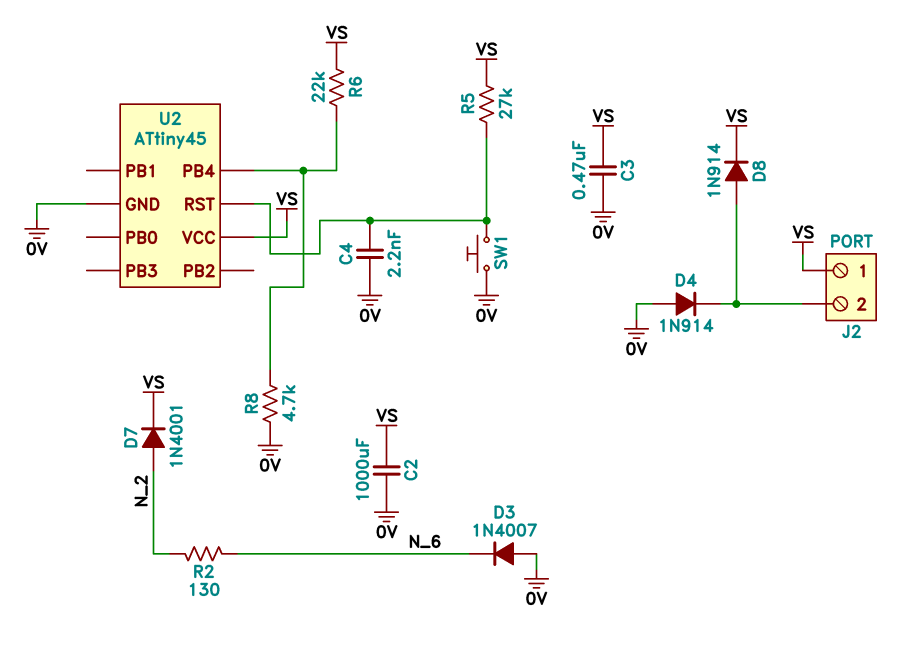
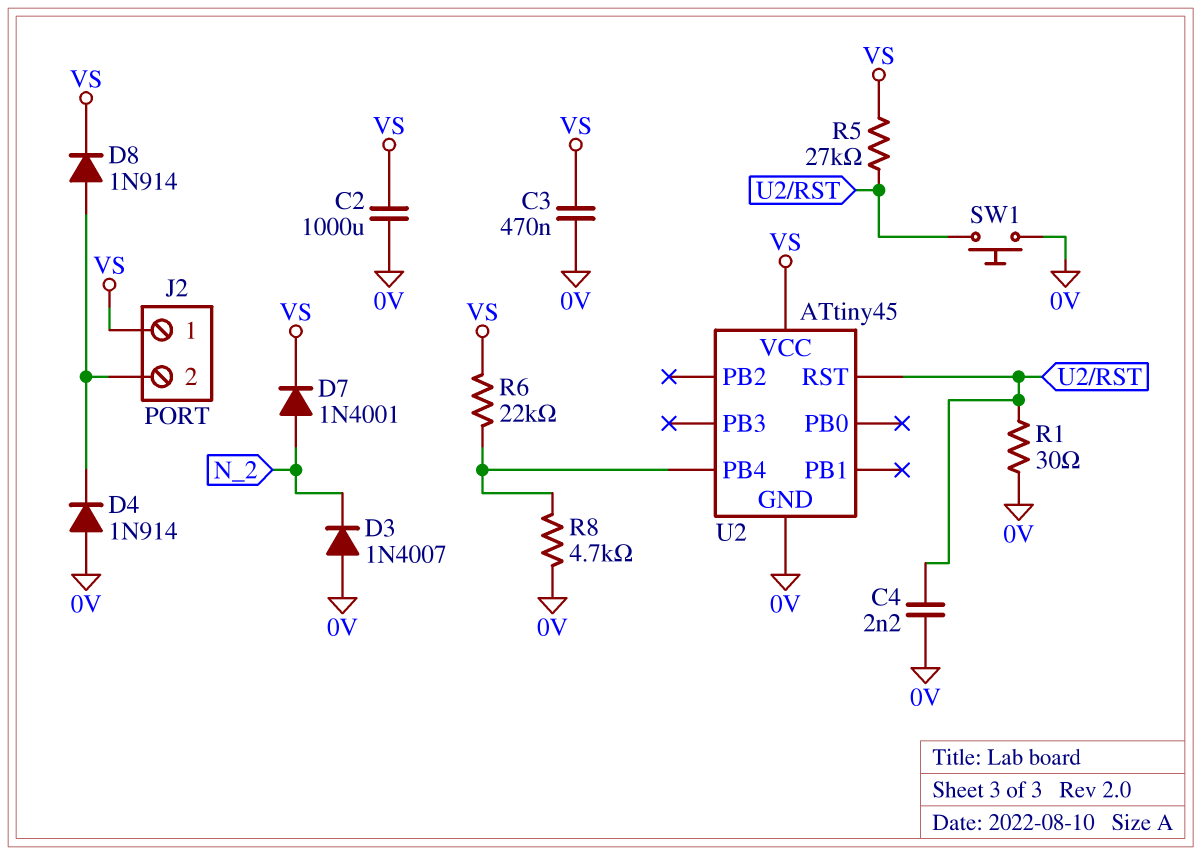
D3: diode 1N4007 (A 0V, K N_6) -> diode 1N4007 (A 0V, K N_2)
R1: none -> 30 (0V, U2/RST)
R2: 130 (N_2, N_6) -> none

